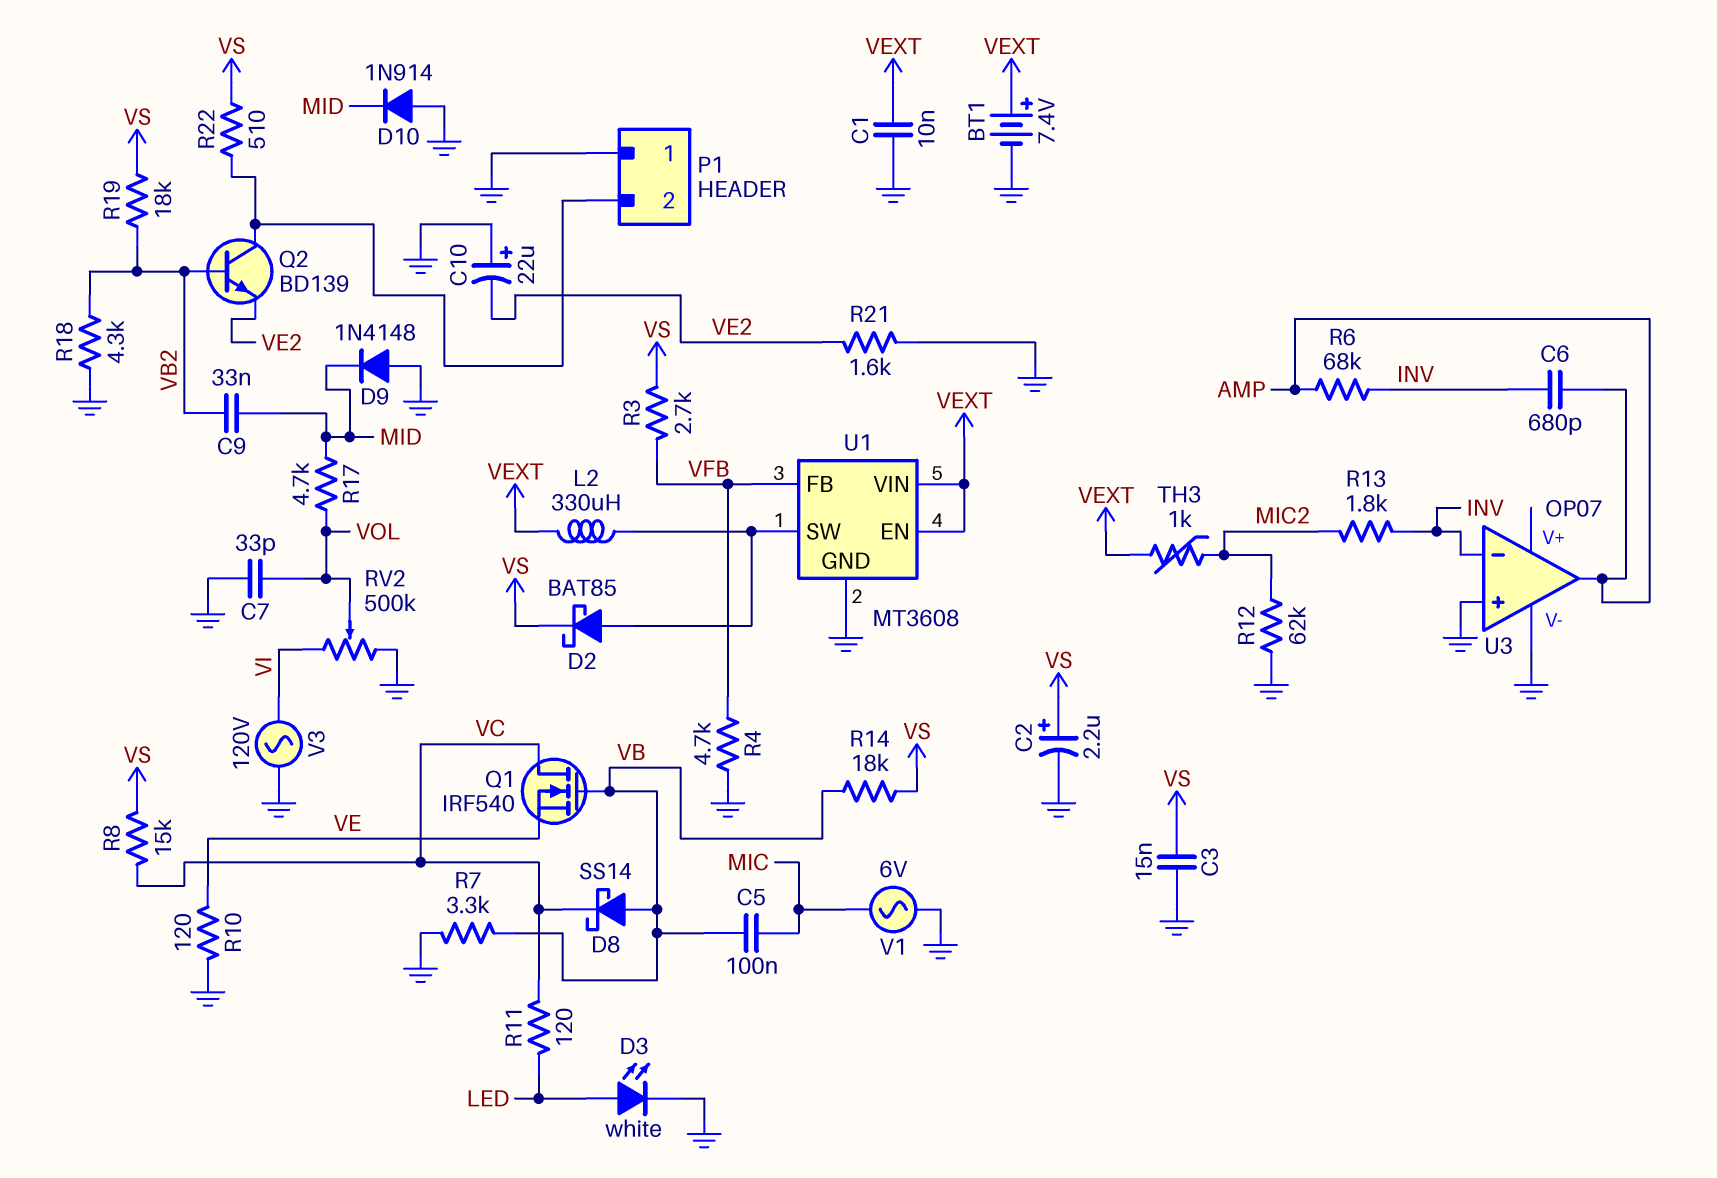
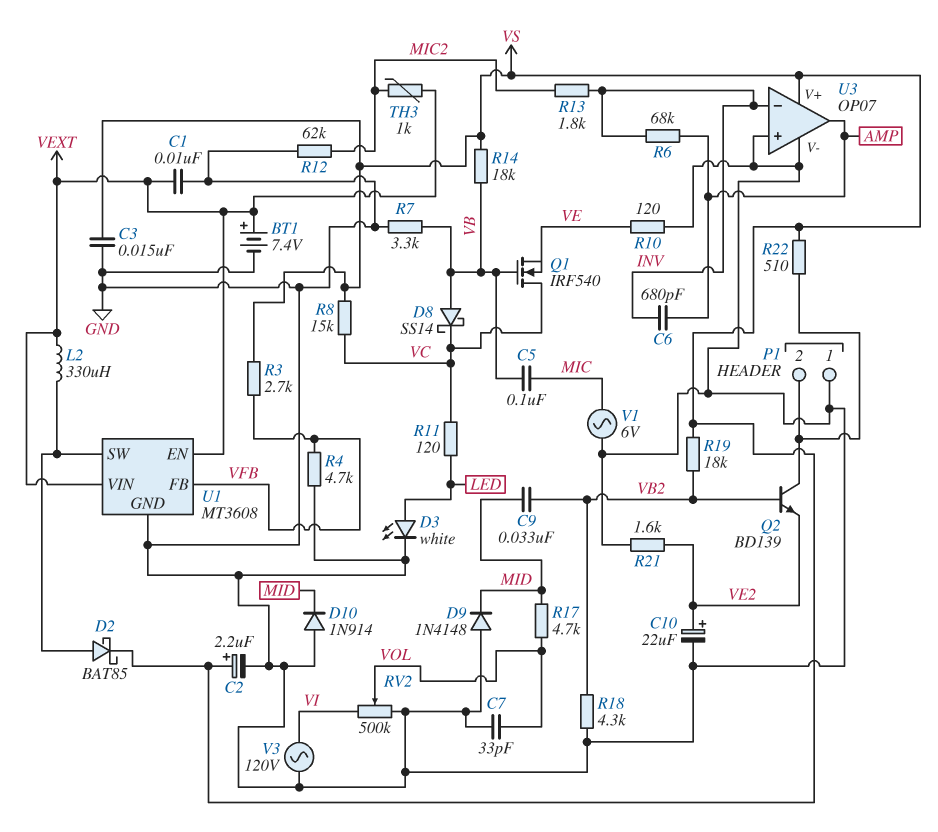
C10: 22uF (plus GND, minus VE2) -> 22uF (plus VE2, minus GND)
U3 pin V+: none -> VS

